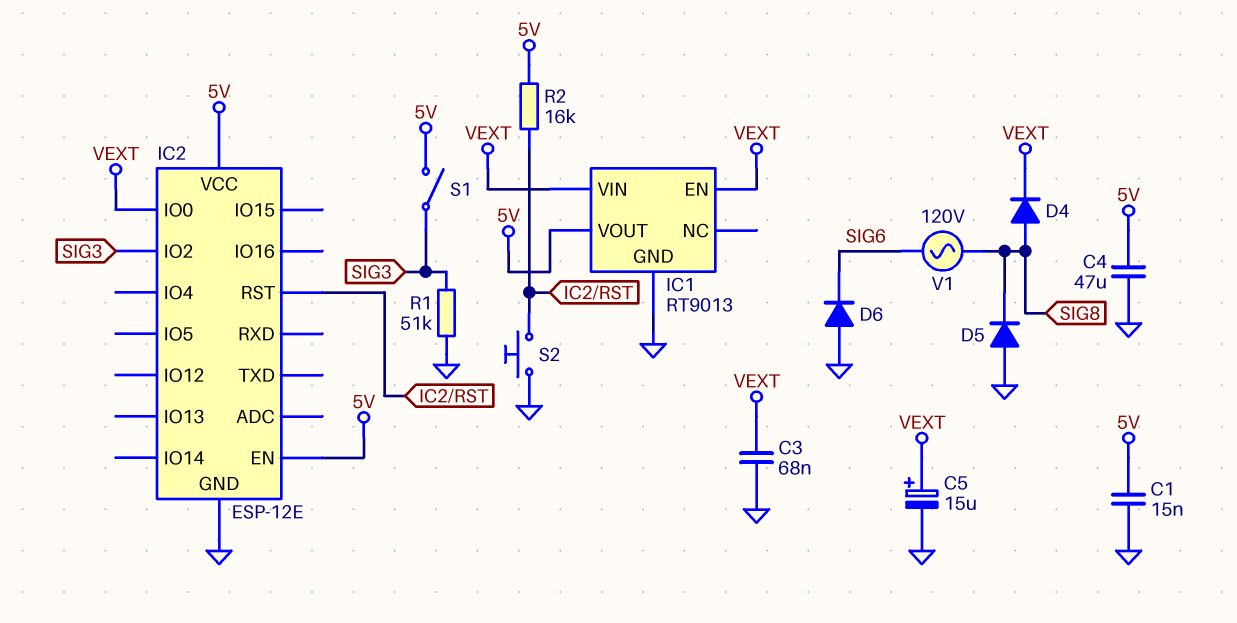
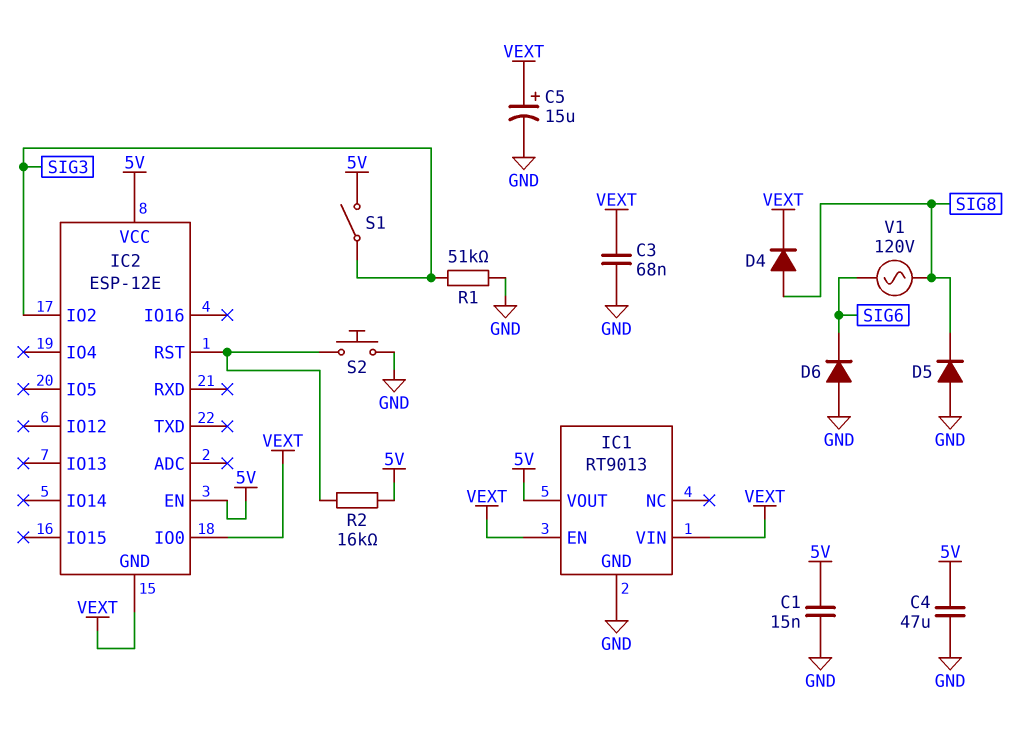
IC2 pin GND: GND -> VEXT

